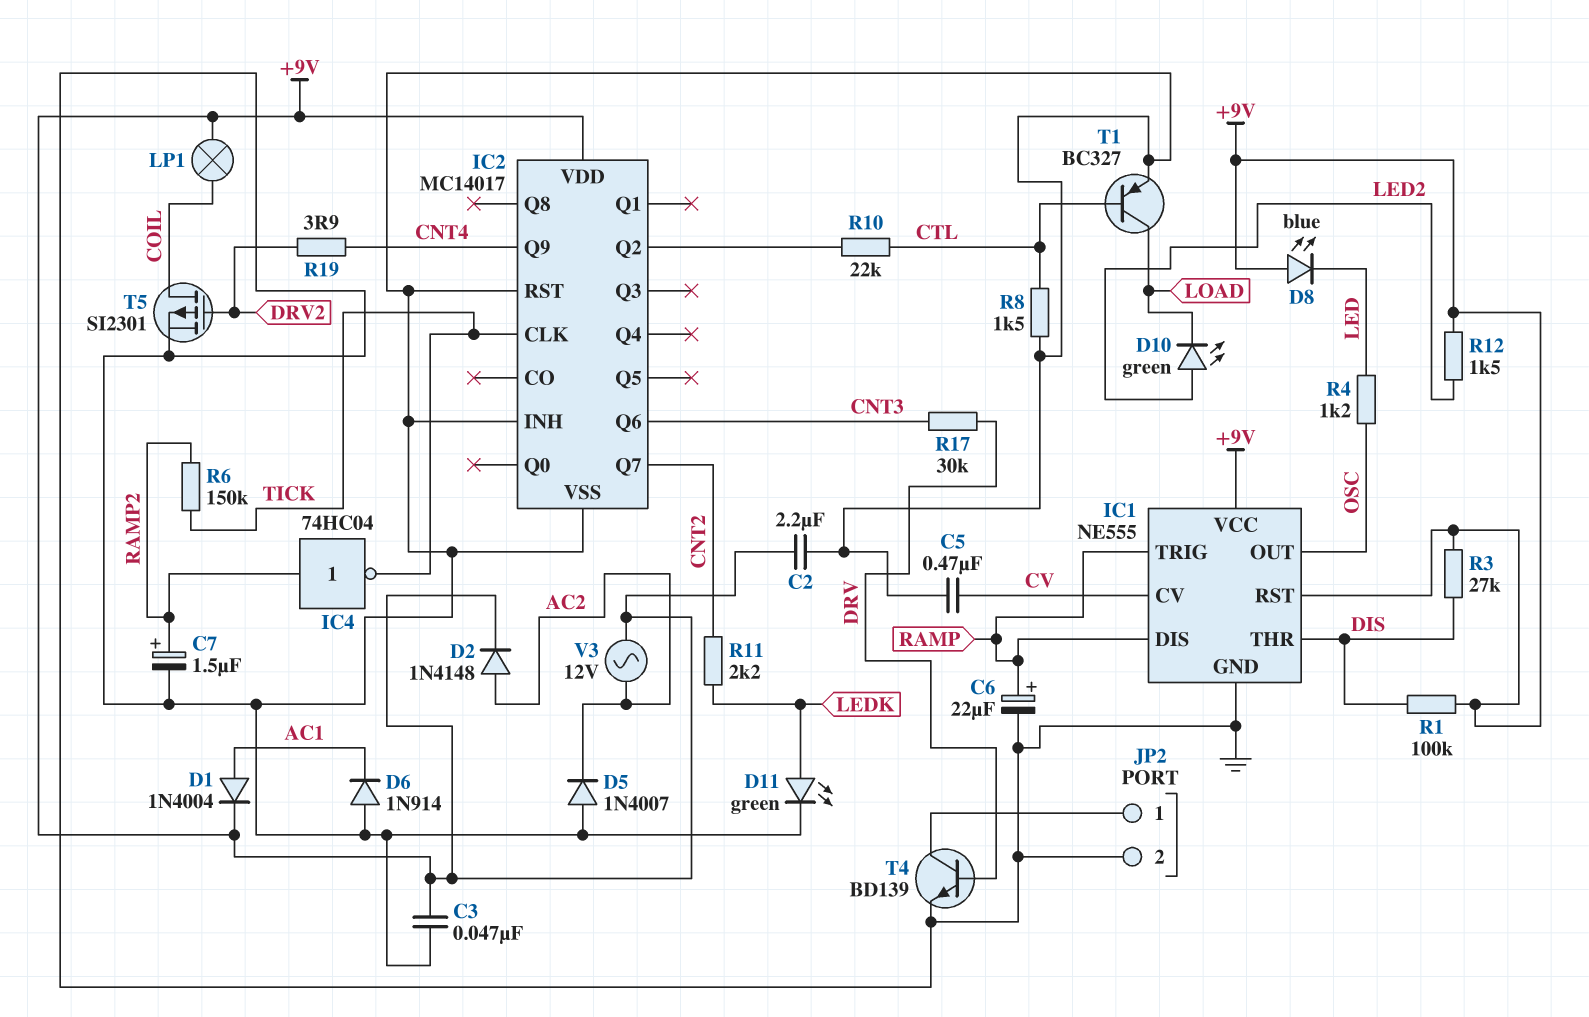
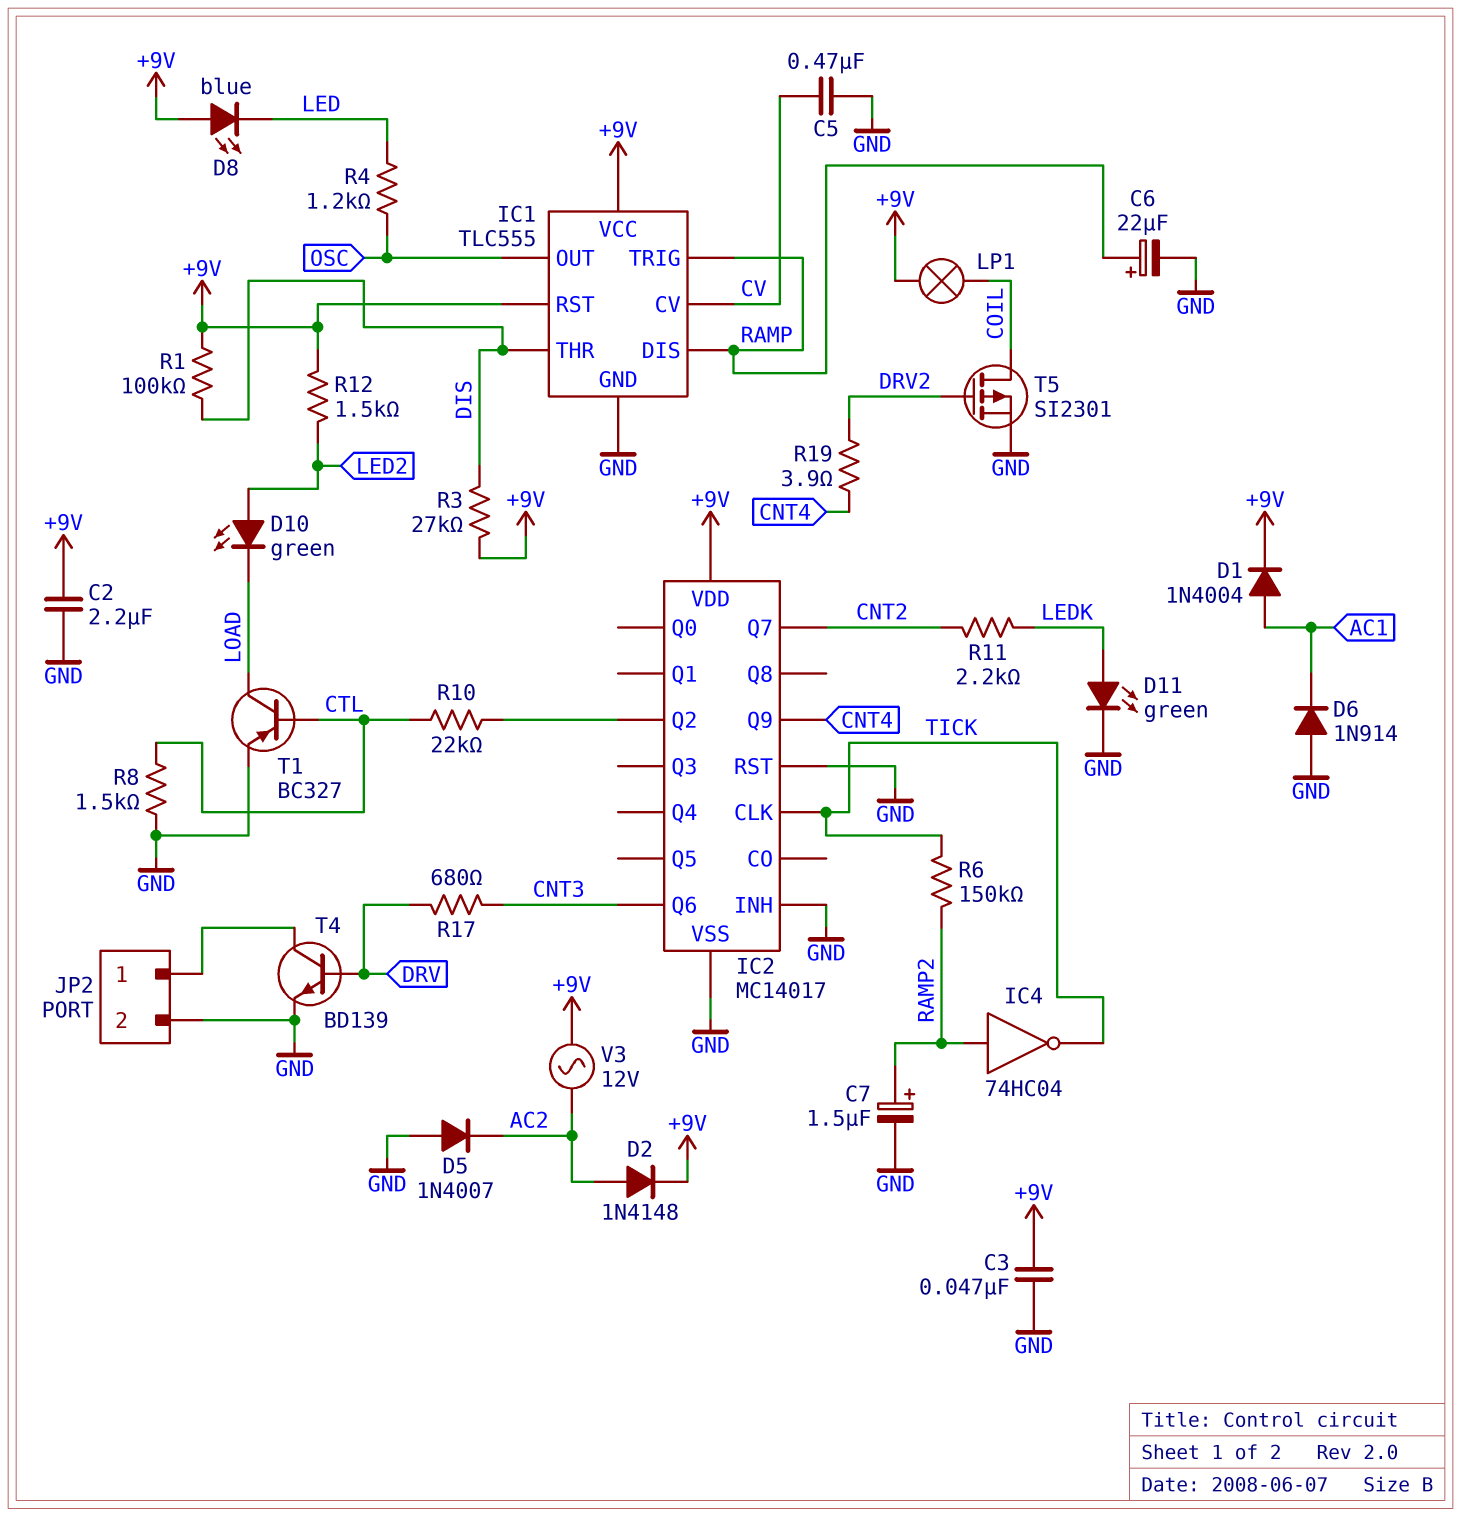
IC1: NE555 -> TLC555
R17: 30k (CNT3, DRV) -> 680 (CNT3, DRV)

